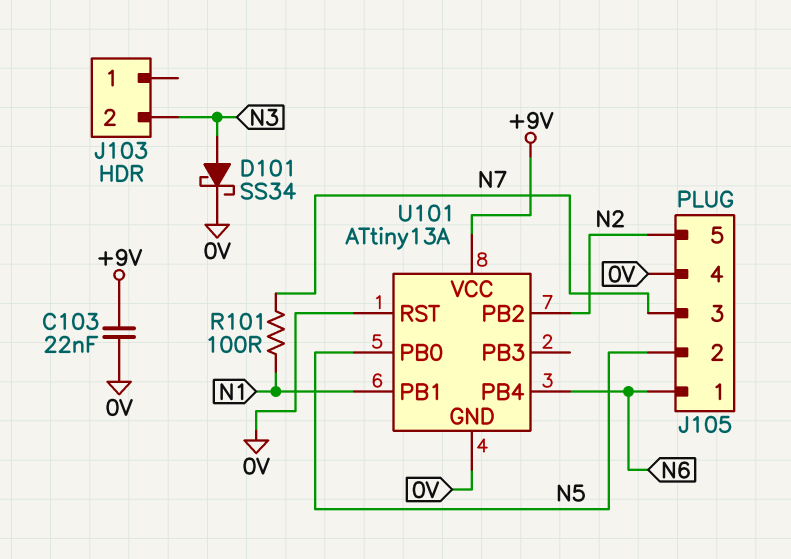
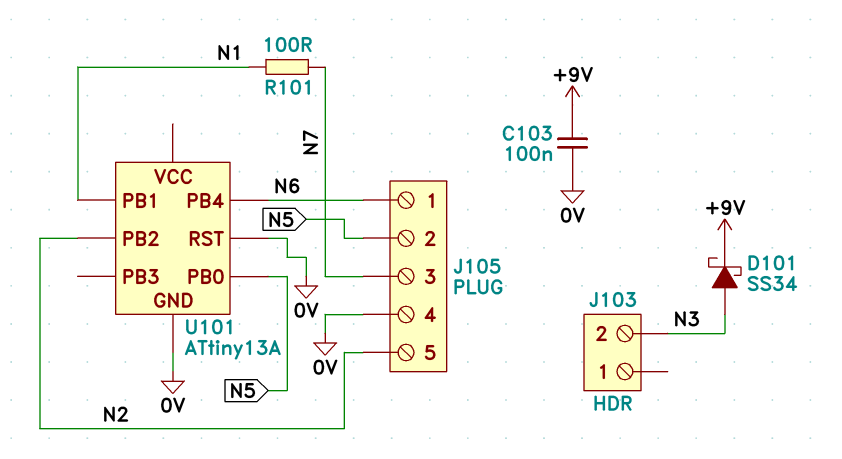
C103: 22nF (+9V, 0V) -> 100nF (+9V, 0V)
D101: schottky SS34 (A N3, K 0V) -> schottky SS34 (A N3, K +9V)
U101 pin VCC: +9V -> none

